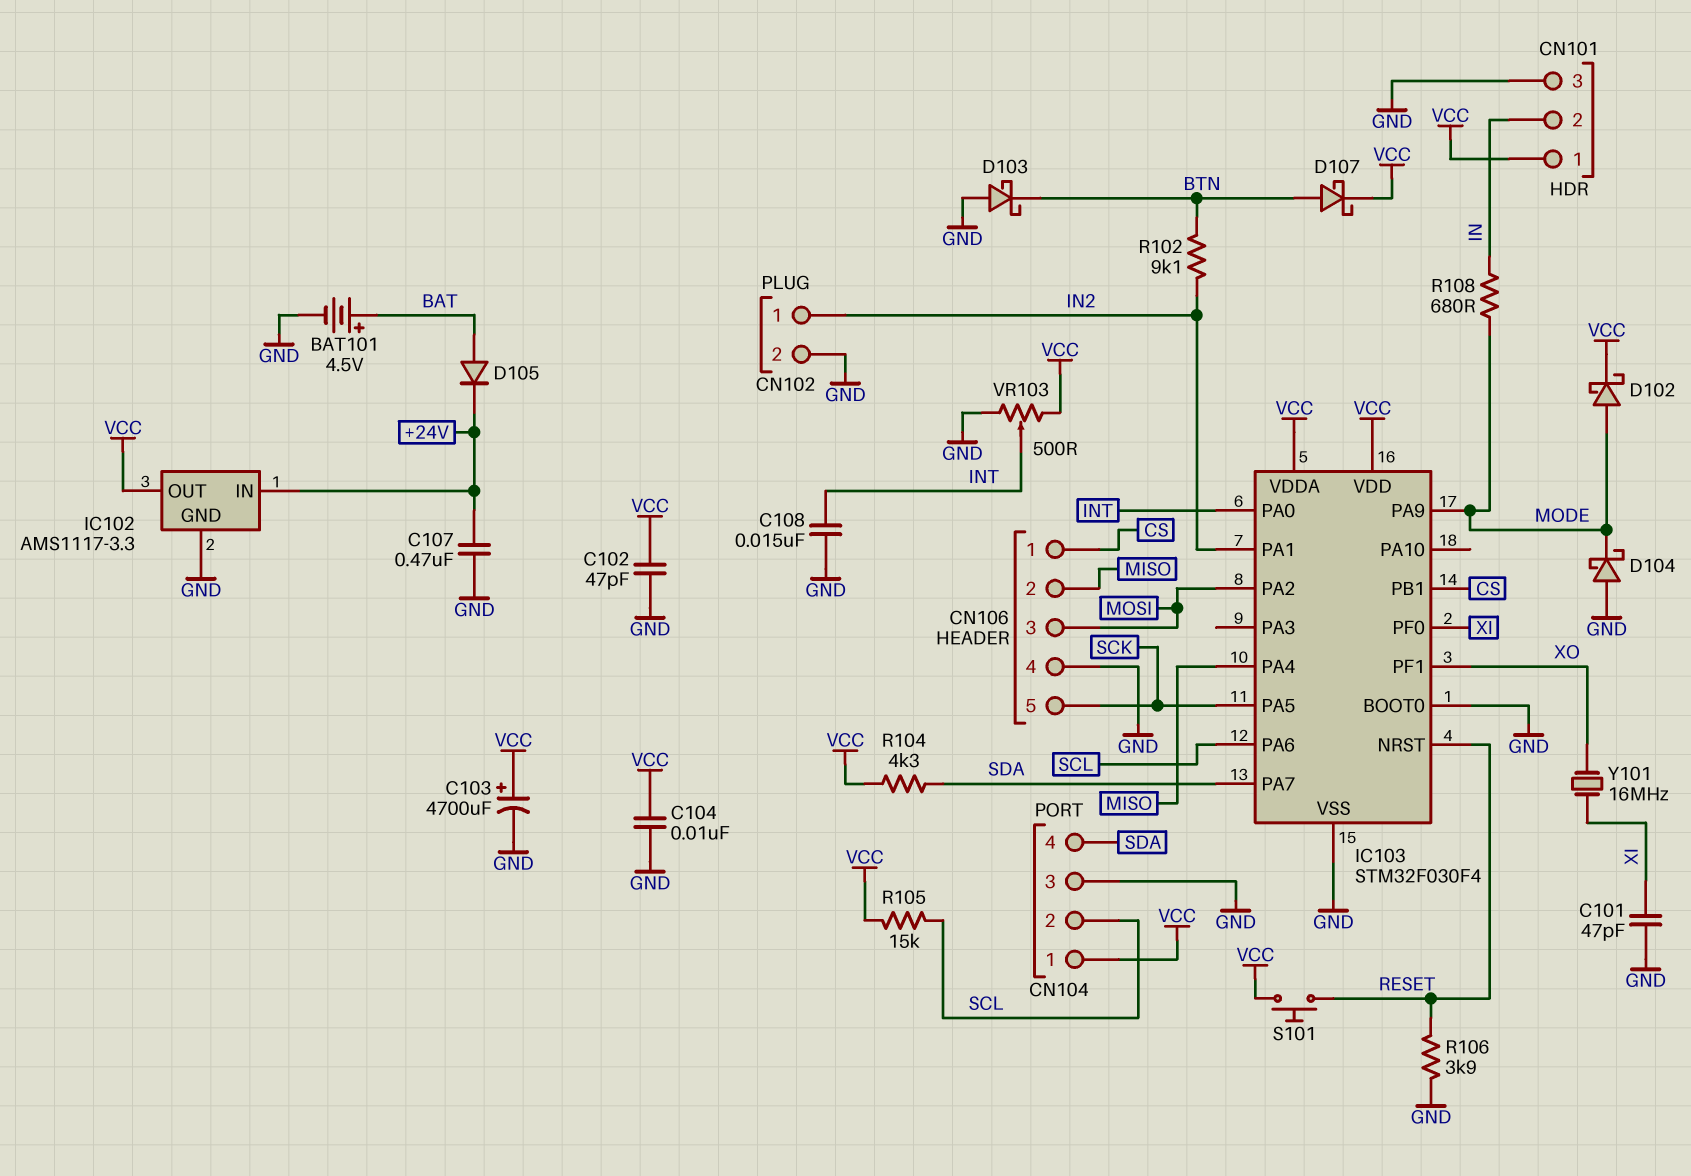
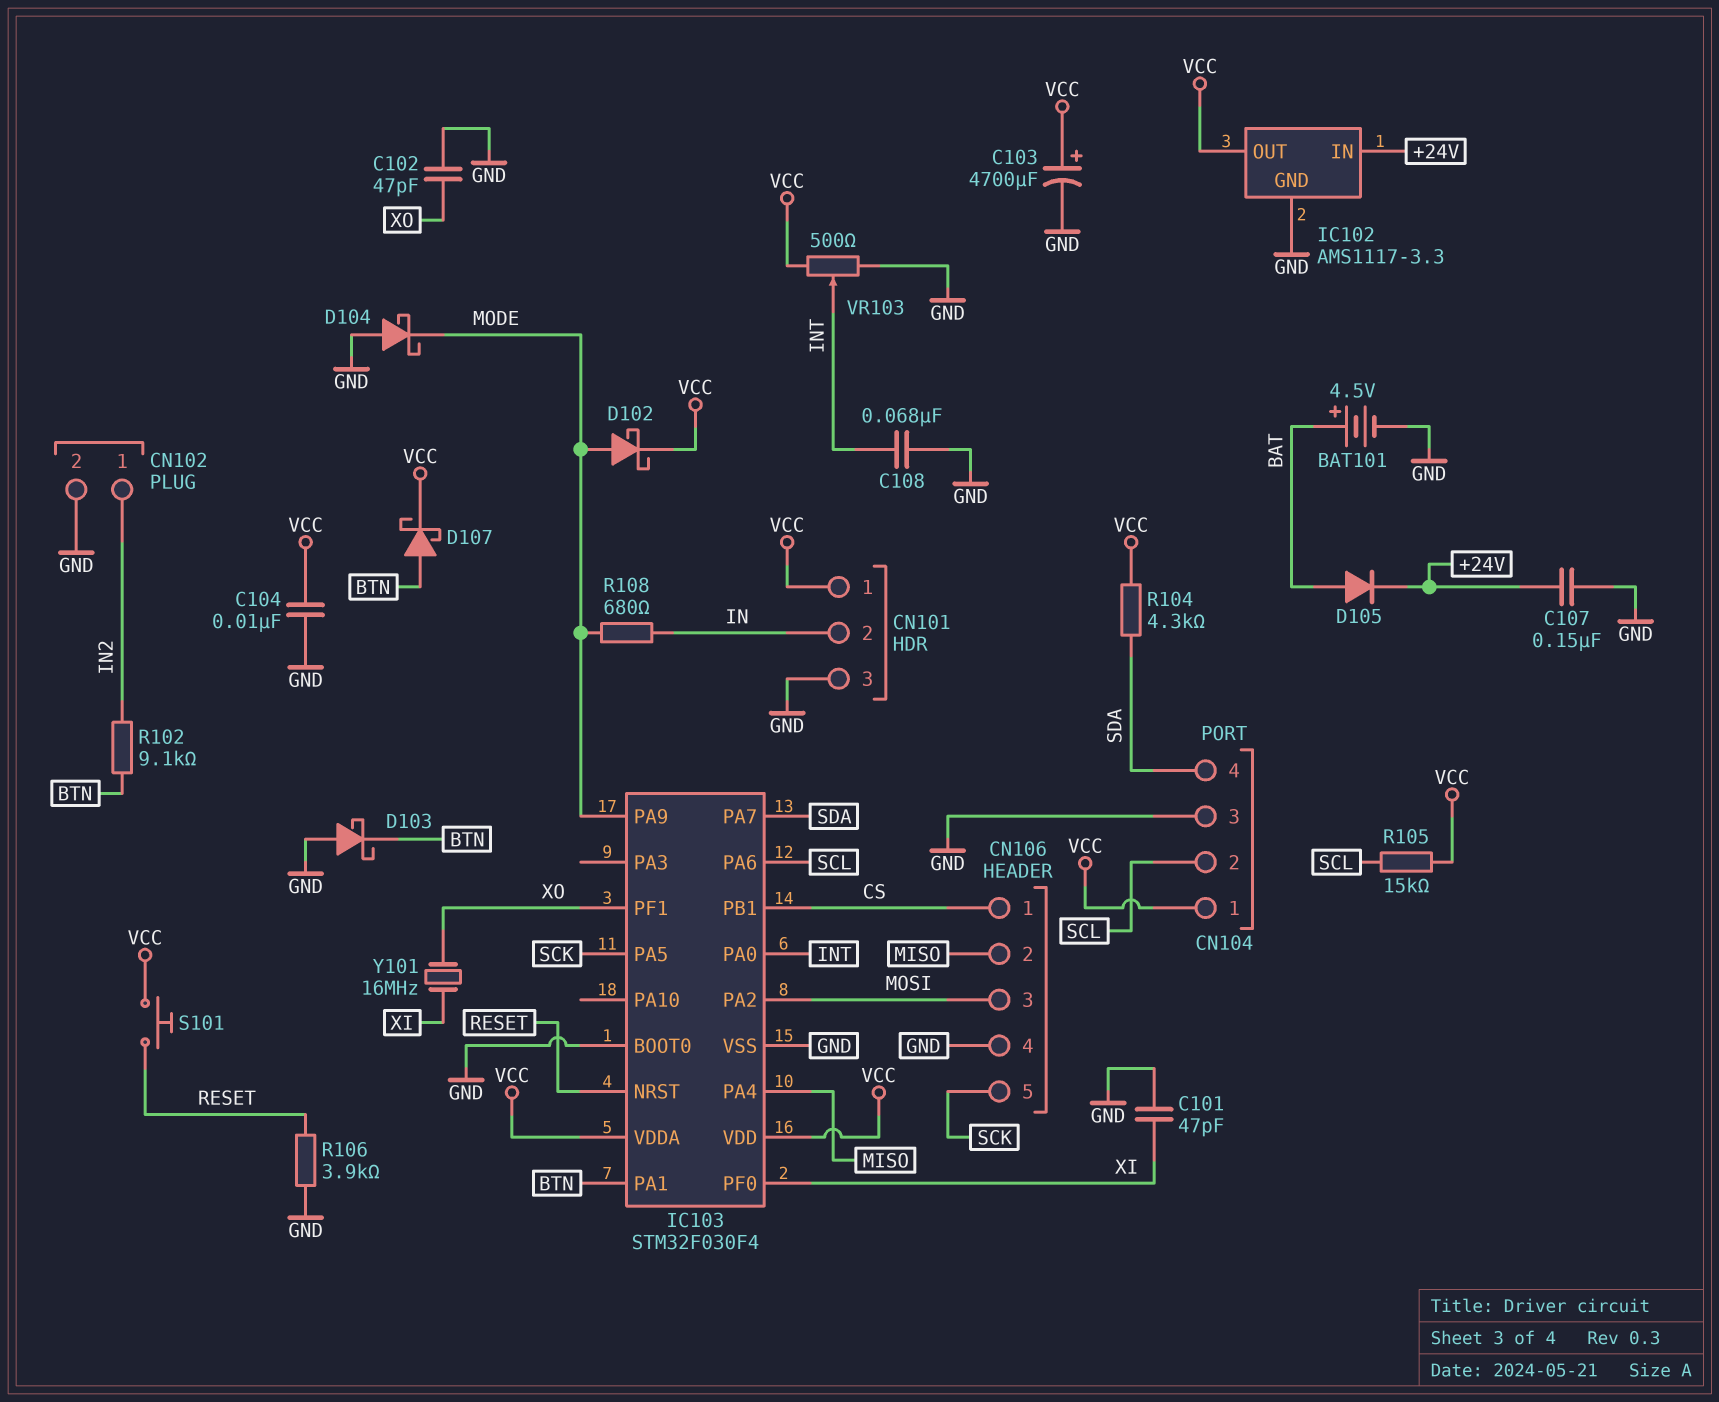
C102: 47pF (GND, VCC) -> 47pF (GND, XO)
C107: 470nF (+24V, GND) -> 150nF (+24V, GND)
C108: 15nF (GND, INT) -> 68nF (GND, INT)
IC103 pin PA1: IN2 -> BTN

